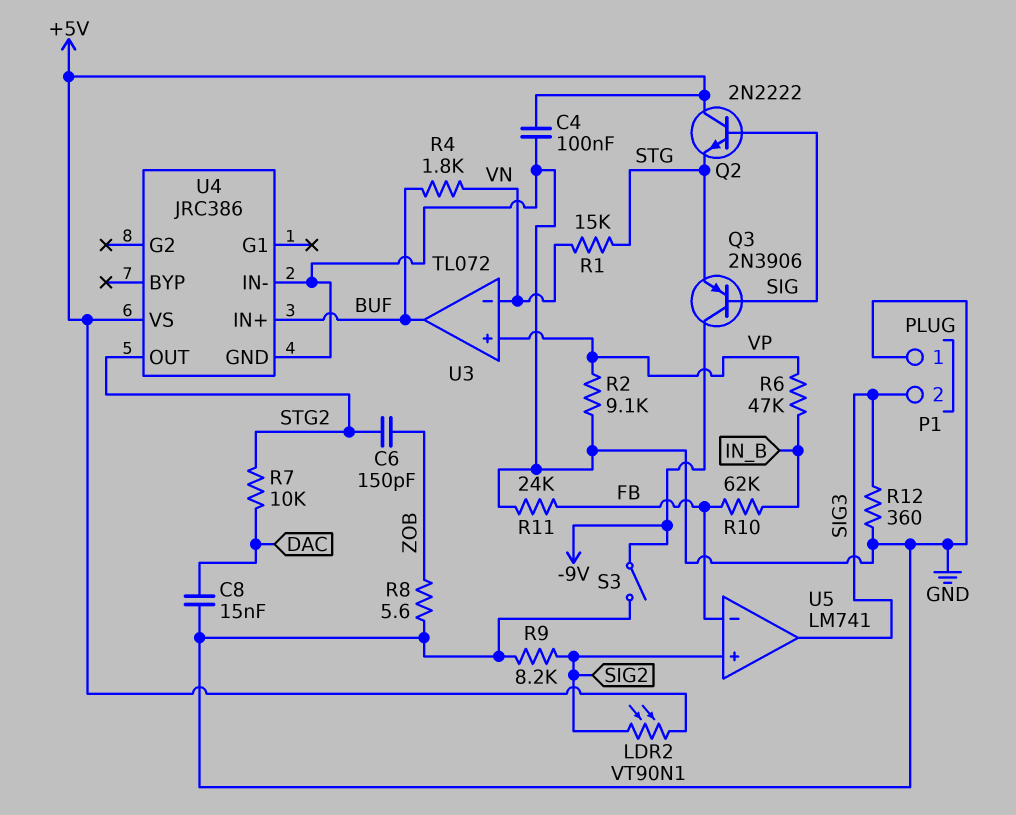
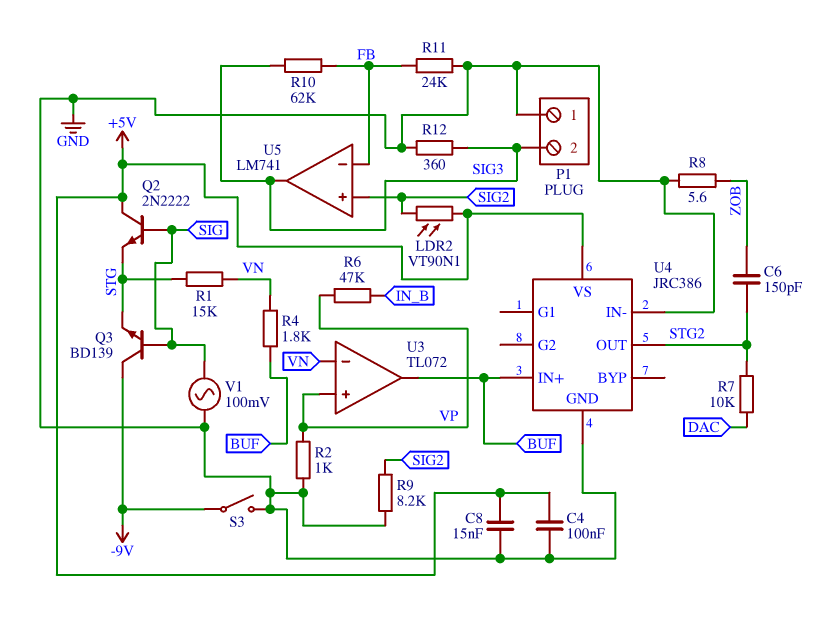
C8: 15nF (DAC, GND) -> 15nF (+5V, GND)
Q3: PNP 2N3906 (B SIG, C -9V, E STG) -> NPN BD139 (B SIG, C -9V, E STG)
R2: 9.1k (GND, VP) -> 1k (GND, VP)
R10: 62k (FB, IN_B) -> 62k (FB, SIG3)
V1: none -> AC 100mV (GND, SIG)

